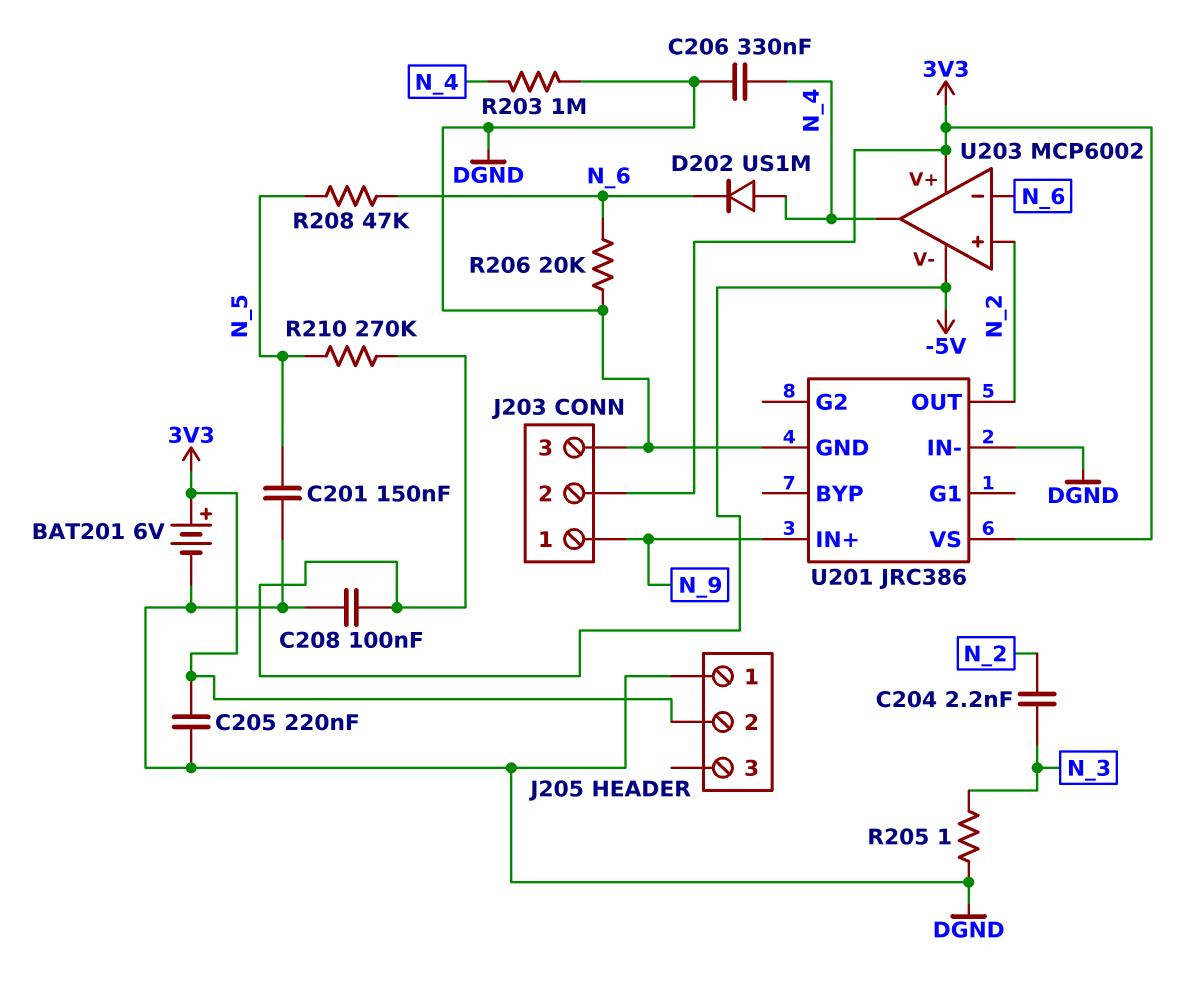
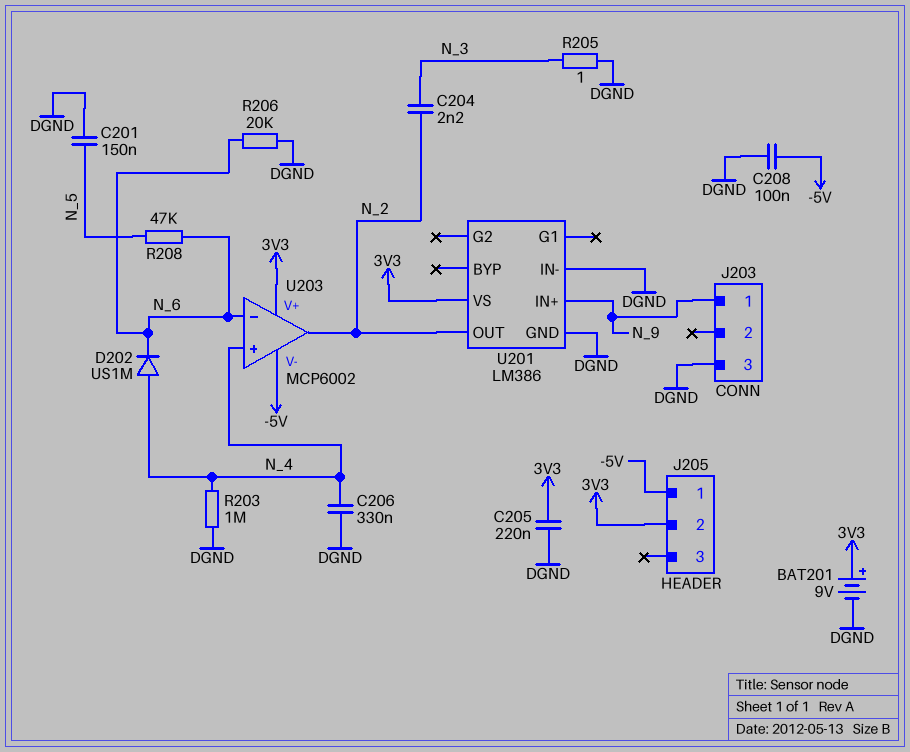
BAT201: 6V (plus 3V3, minus DGND) -> 9V (plus 3V3, minus DGND)
J203 pin 2: 3V3 -> none
J205 pin 1: DGND -> -5V
R210: 270k (-5V, N_5) -> none
U201: JRC386 -> LM386
U203 pin in+: N_2 -> N_4
U203 pin out: N_4 -> N_2

